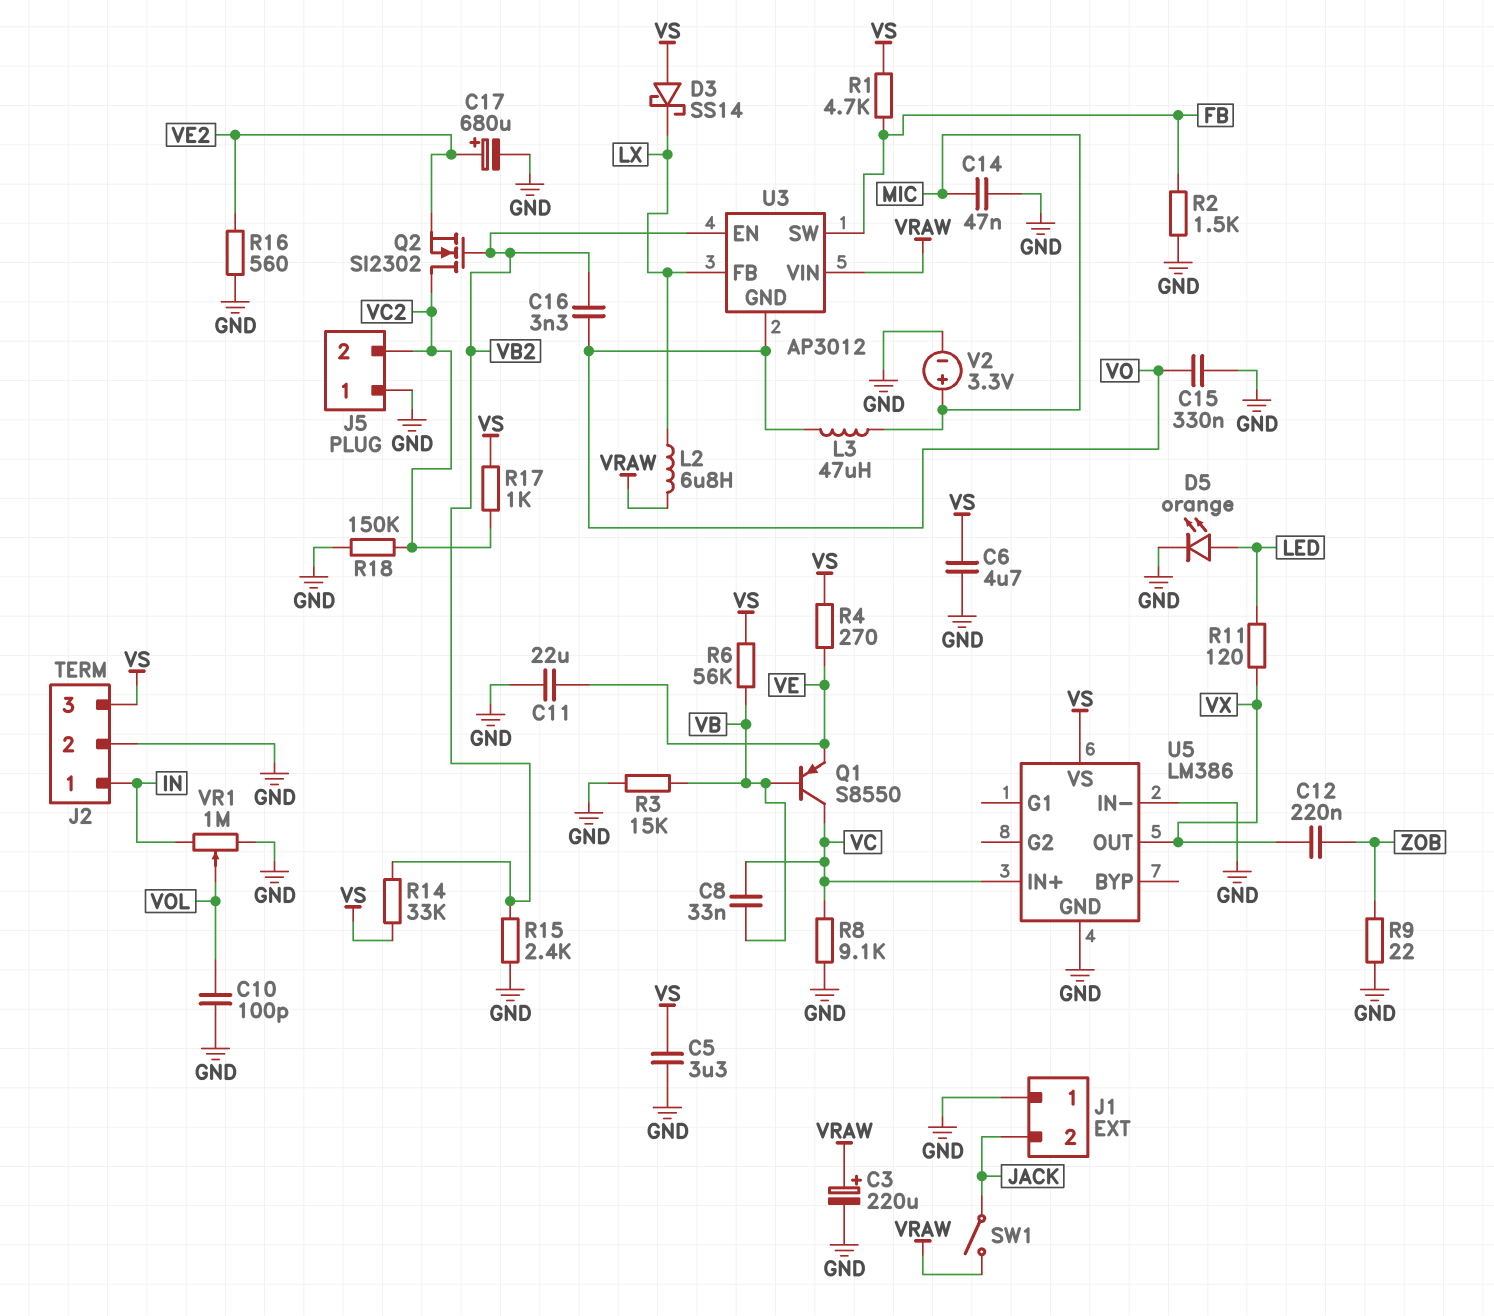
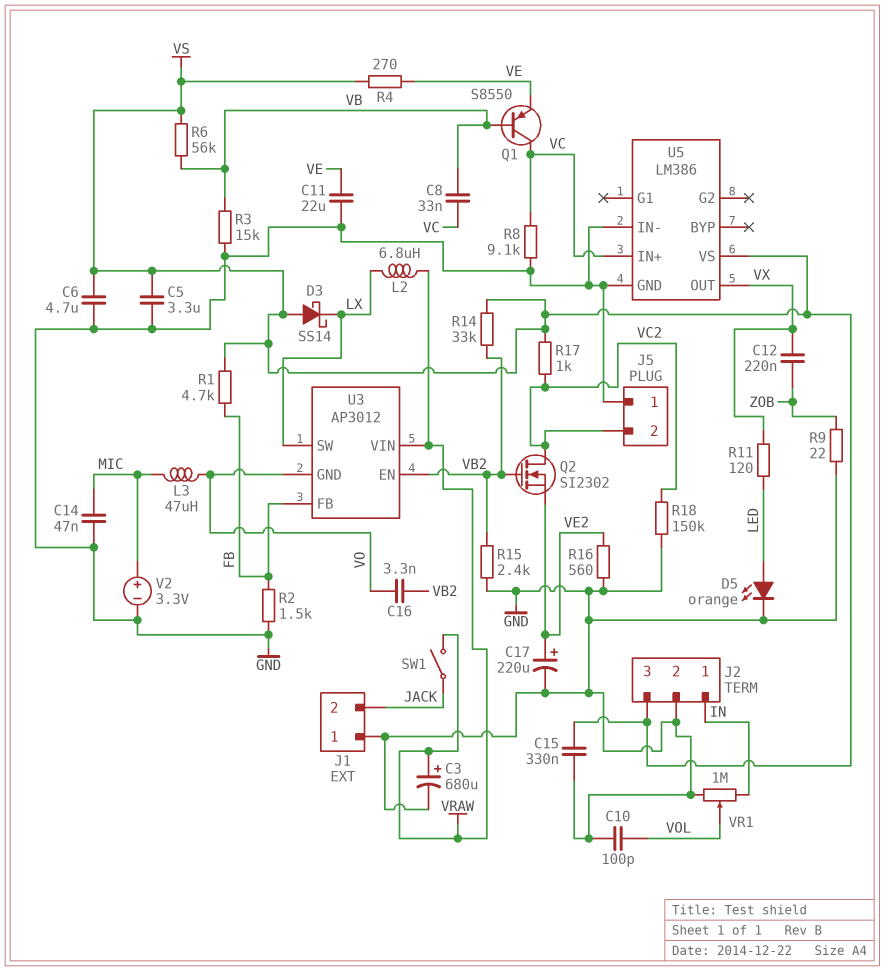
C3: 220uF (plus VRAW, minus GND) -> 680uF (plus VRAW, minus GND)
C15: 330nF (GND, VO) -> 330nF (GND, VS)
C17: 680uF (plus VE2, minus GND) -> 220uF (plus VE2, minus GND)
U3 pin FB: LX -> FB
U3 pin SW: FB -> LX

